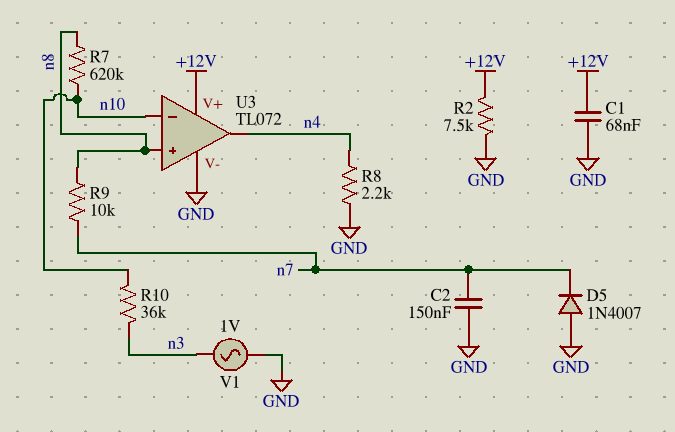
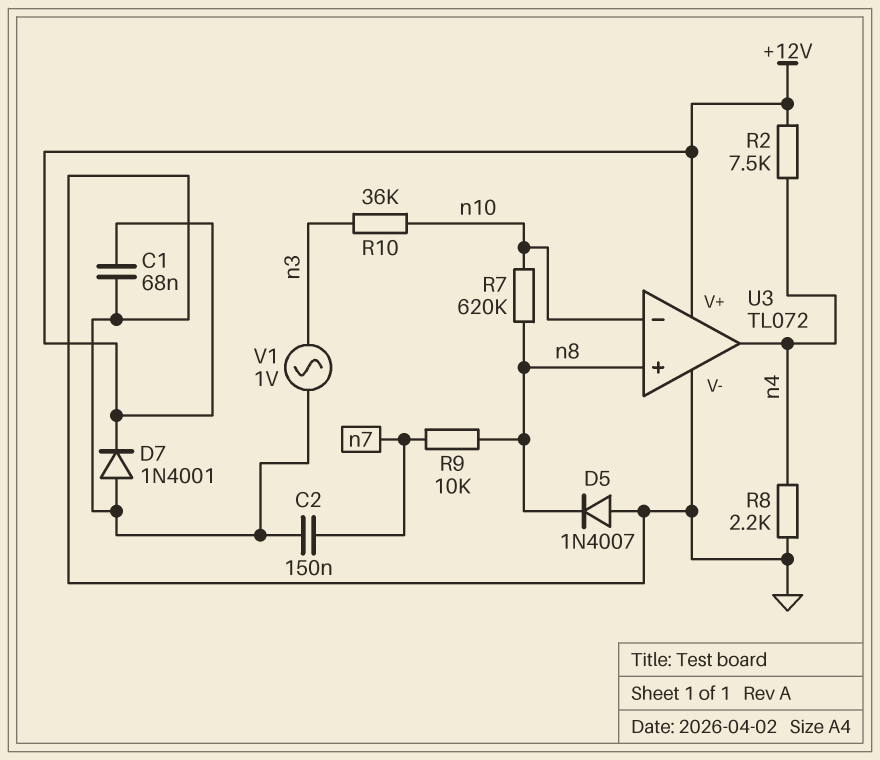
D5: diode 1N4007 (A GND, K n7) -> diode 1N4007 (A GND, K n8)
D7: none -> diode 1N4001 (A GND, K +12V)
R2: 7.5k (+12V, GND) -> 7.5k (+12V, n4)

